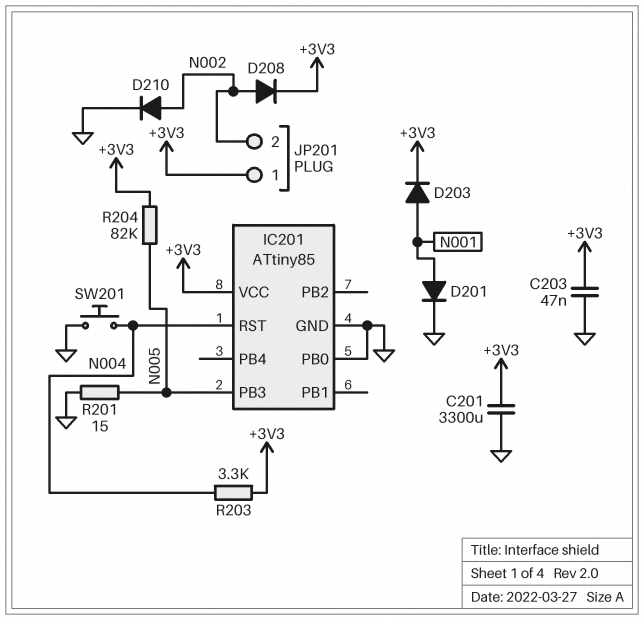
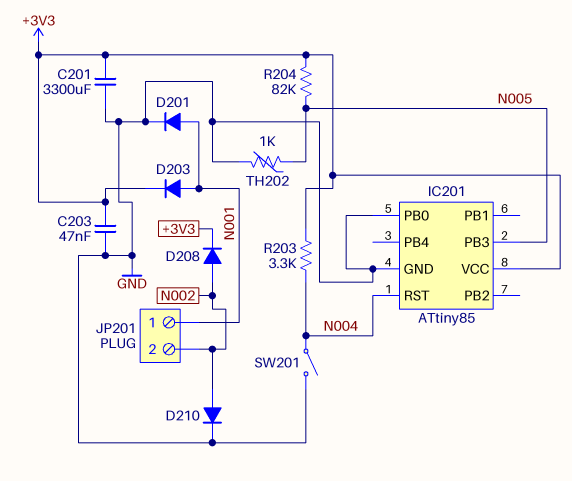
JP201 pin 1: +3V3 -> N001
R201: 15 (GND, N005) -> none
SW201: button (GND, N004) -> switch (GND, N004)
TH202: none -> 1k (GND, N005)

